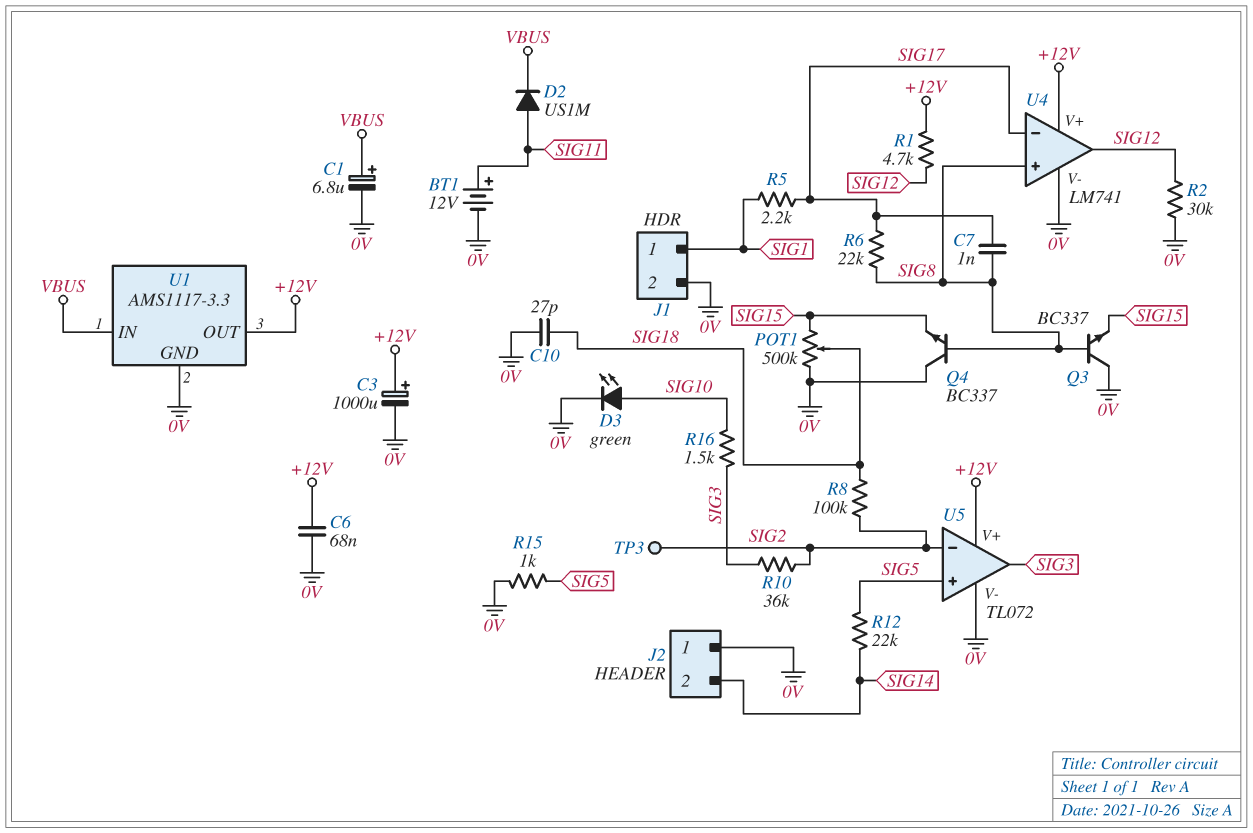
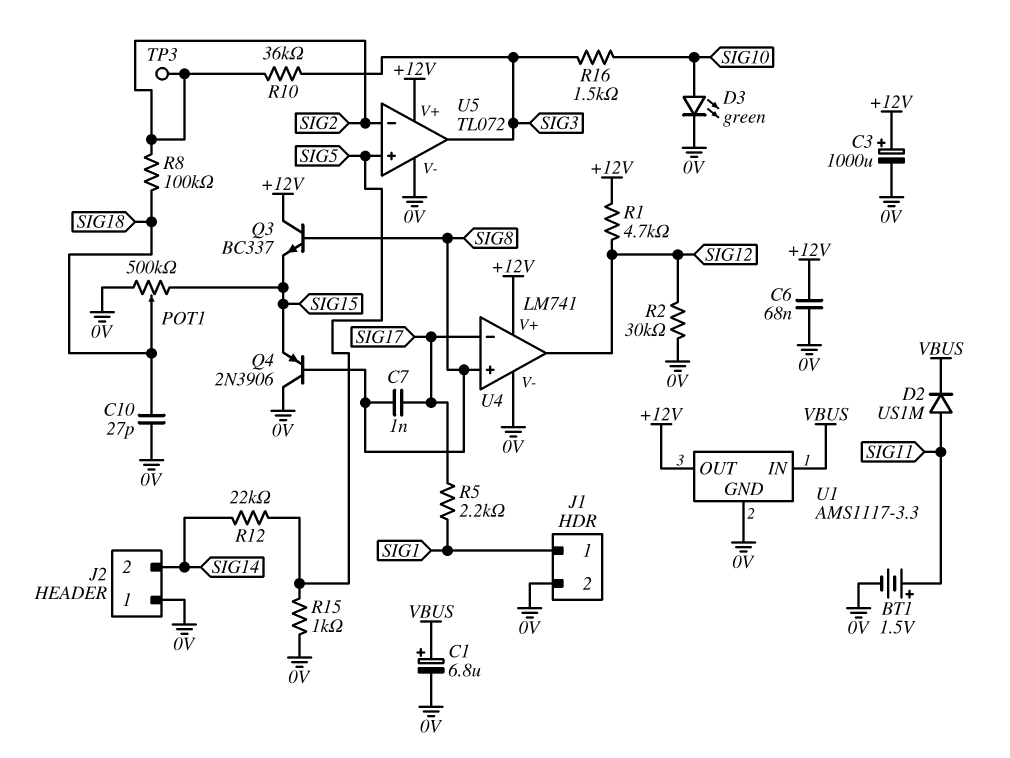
BT1: 12V (plus SIG11, minus 0V) -> 1.5V (plus SIG11, minus 0V)
Q3: NPN BC337 (B SIG8, C 0V, E SIG15) -> NPN BC337 (B SIG8, C +12V, E SIG15)
Q4: NPN BC337 (B SIG8, C 0V, E SIG15) -> PNP 2N3906 (B SIG8, C 0V, E SIG15)
R6: 22k (SIG8, SIG17) -> none

